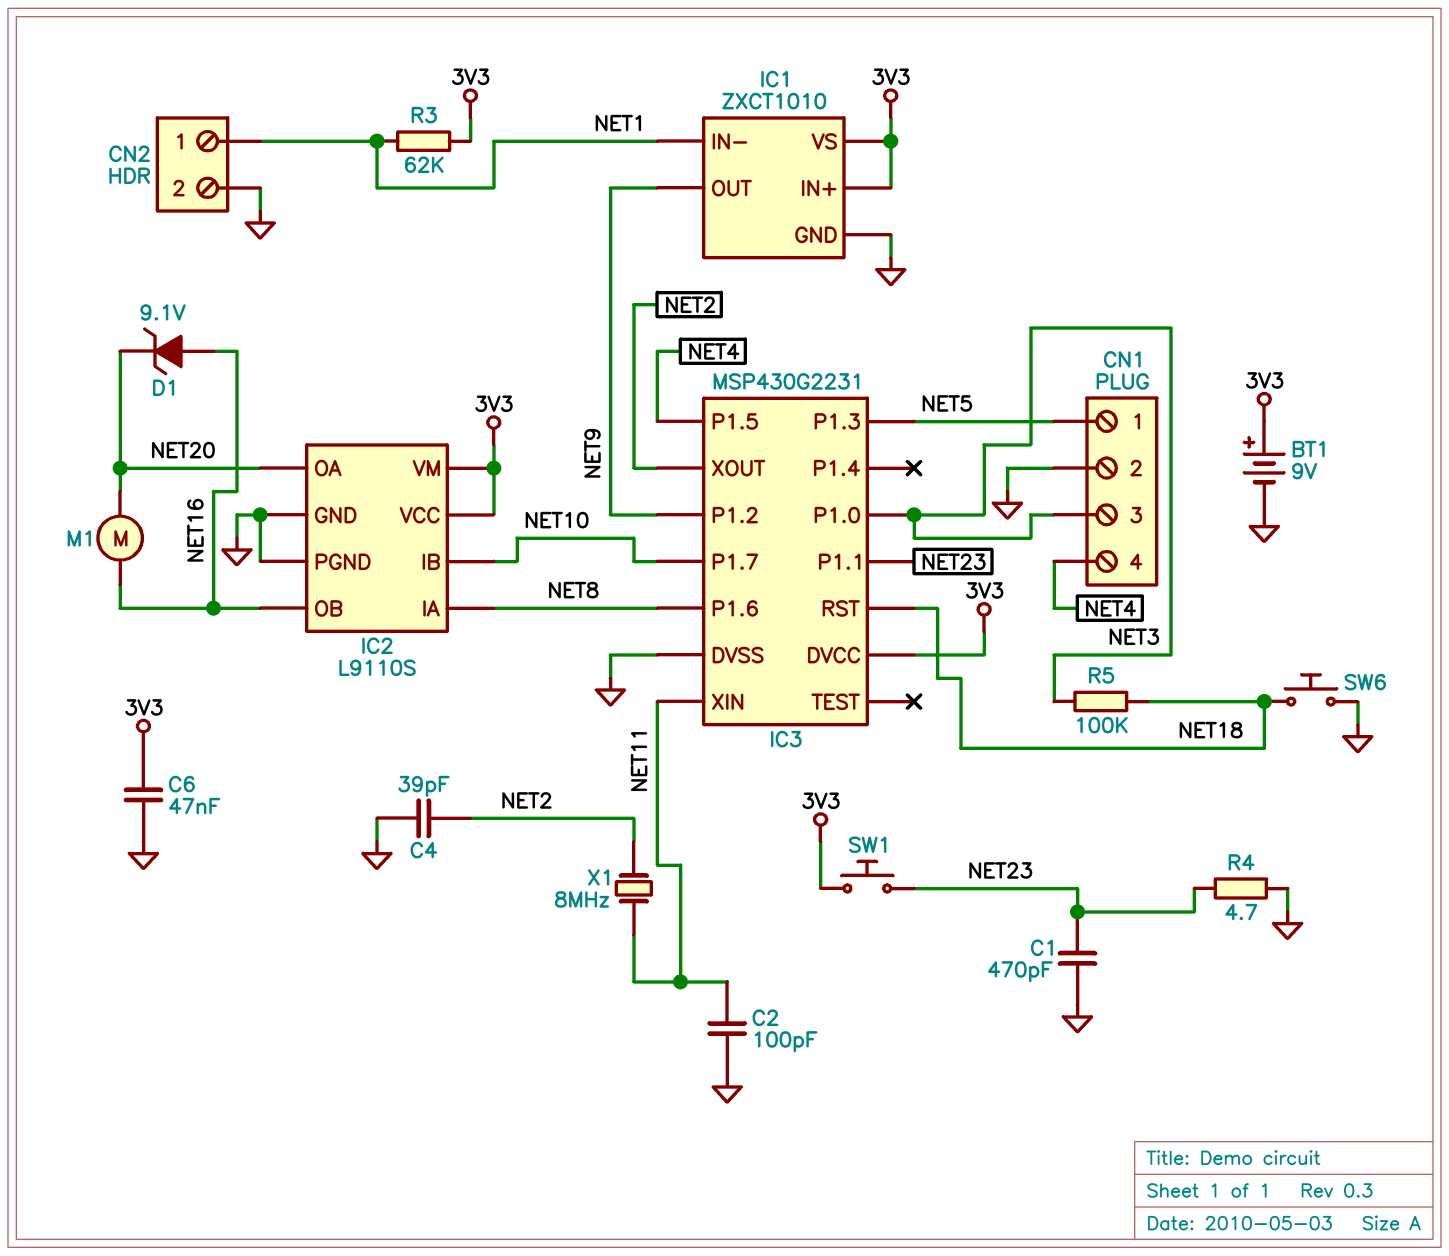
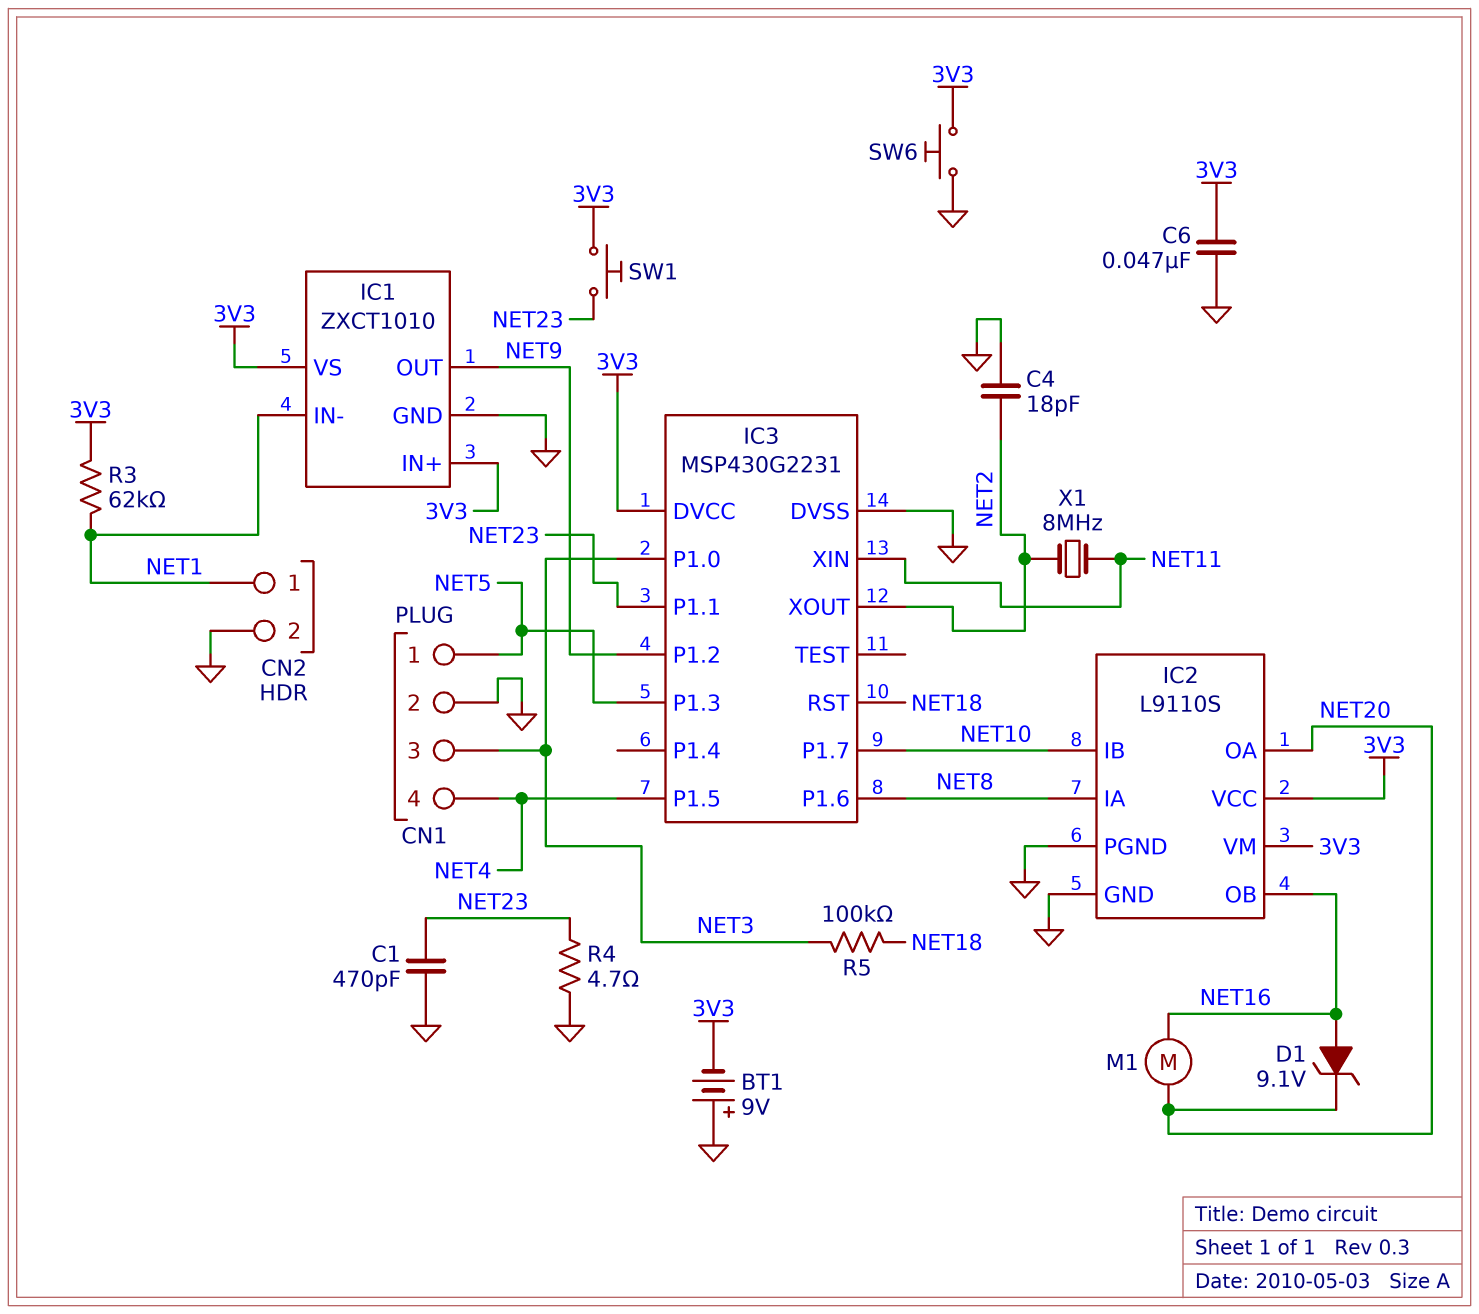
BT1: 9V (plus 3V3, minus GND) -> 9V (plus GND, minus 3V3)
C2: 100pF (GND, NET11) -> none
C4: 39pF (GND, NET2) -> 18pF (GND, NET2)
SW6: button (GND, NET18) -> button (3V3, GND)

